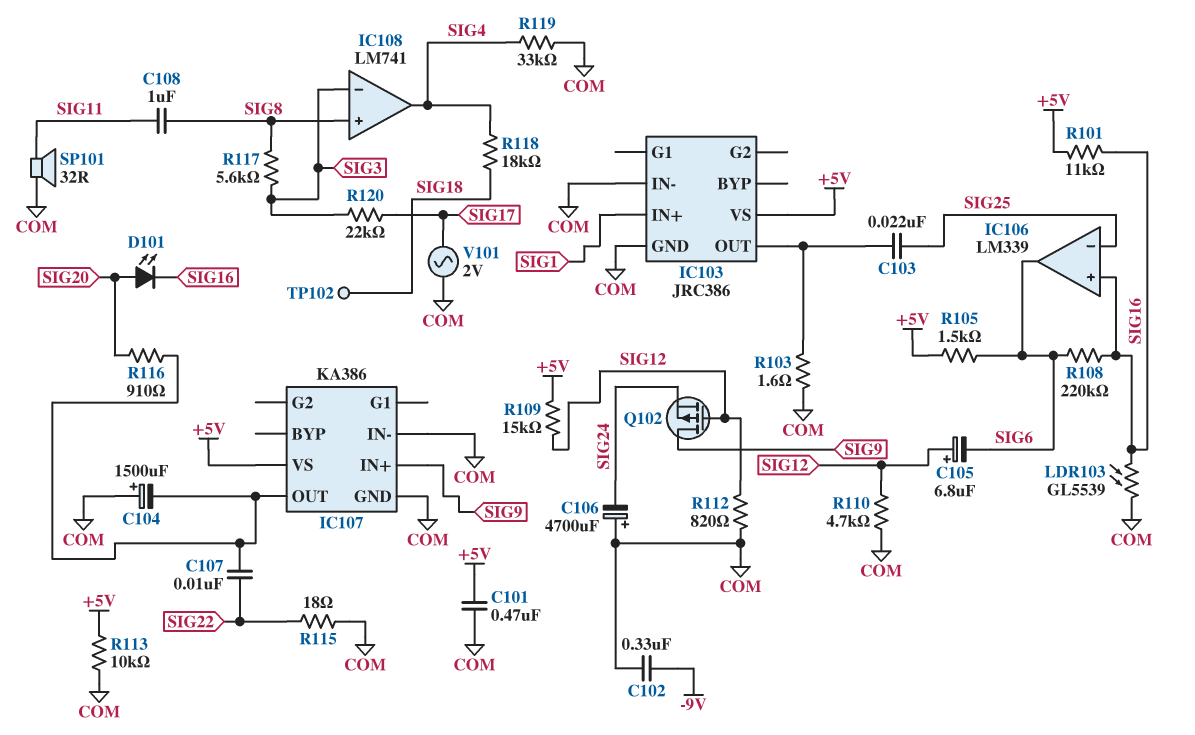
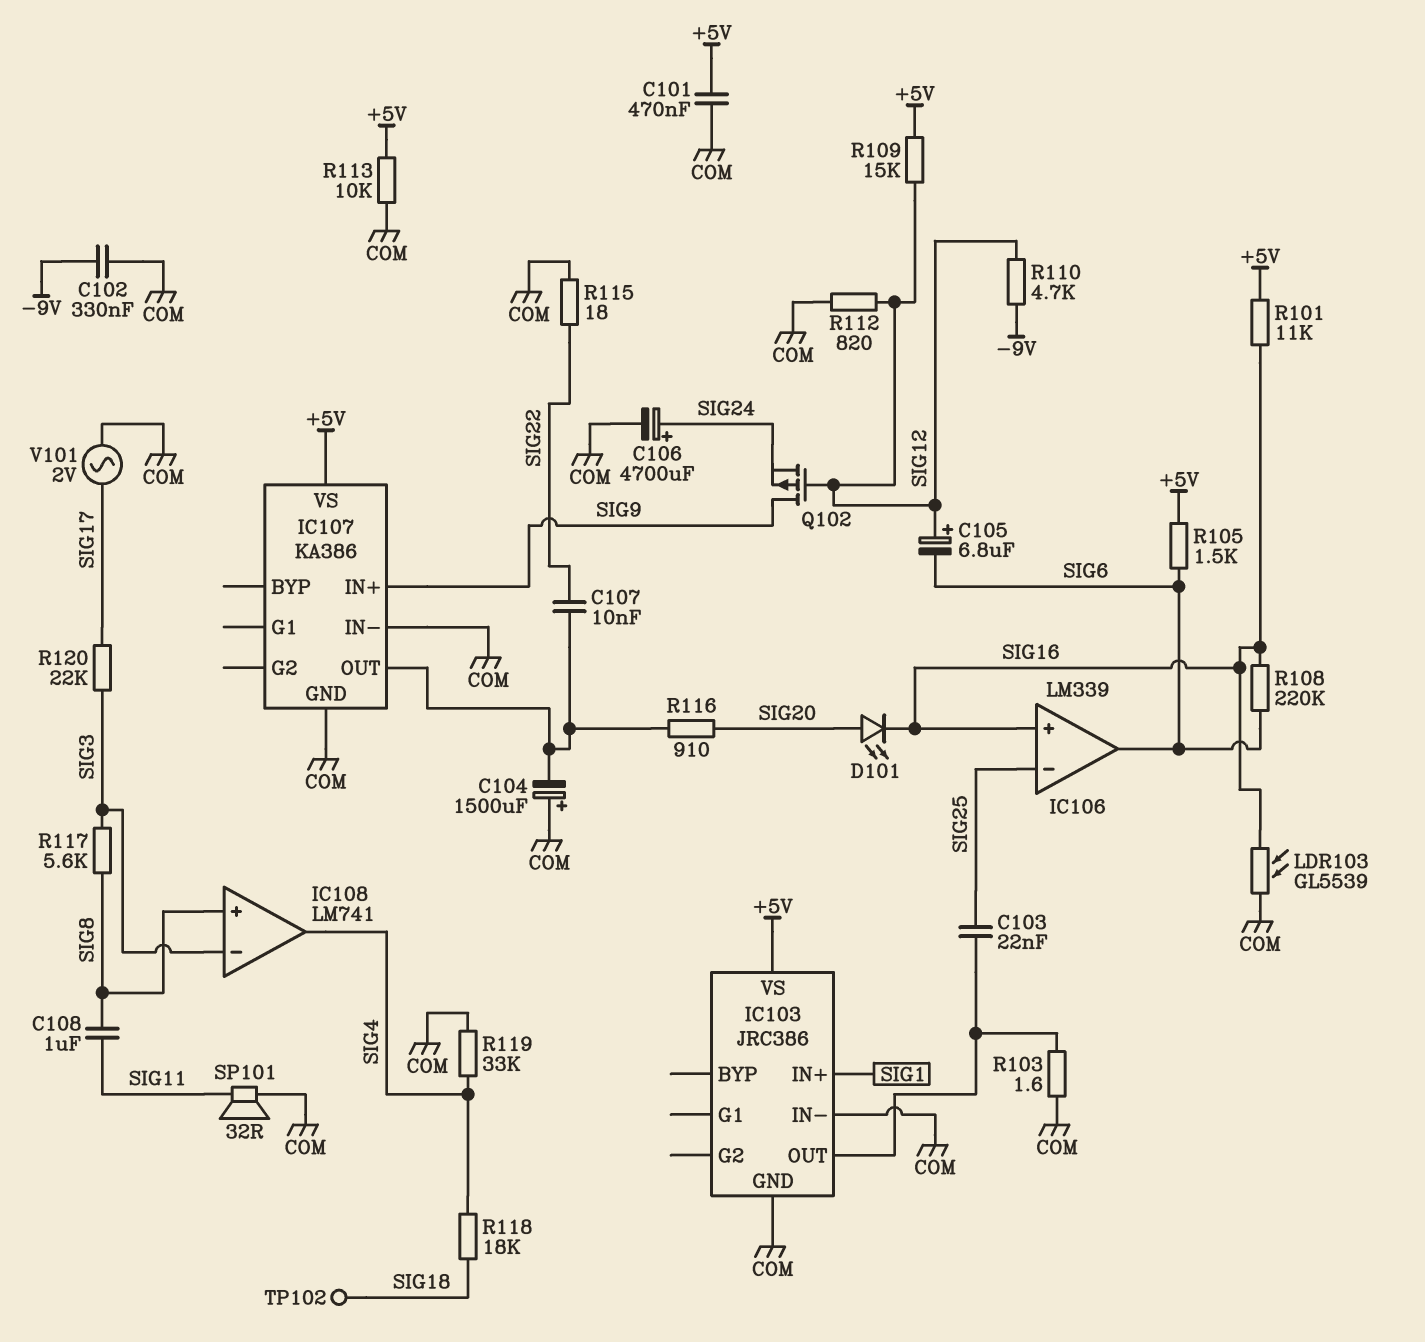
C106: 4700uF (plus COM, minus SIG24) -> 4700uF (plus SIG24, minus COM)
R110: 4.7k (COM, SIG12) -> 4.7k (-9V, SIG12)

